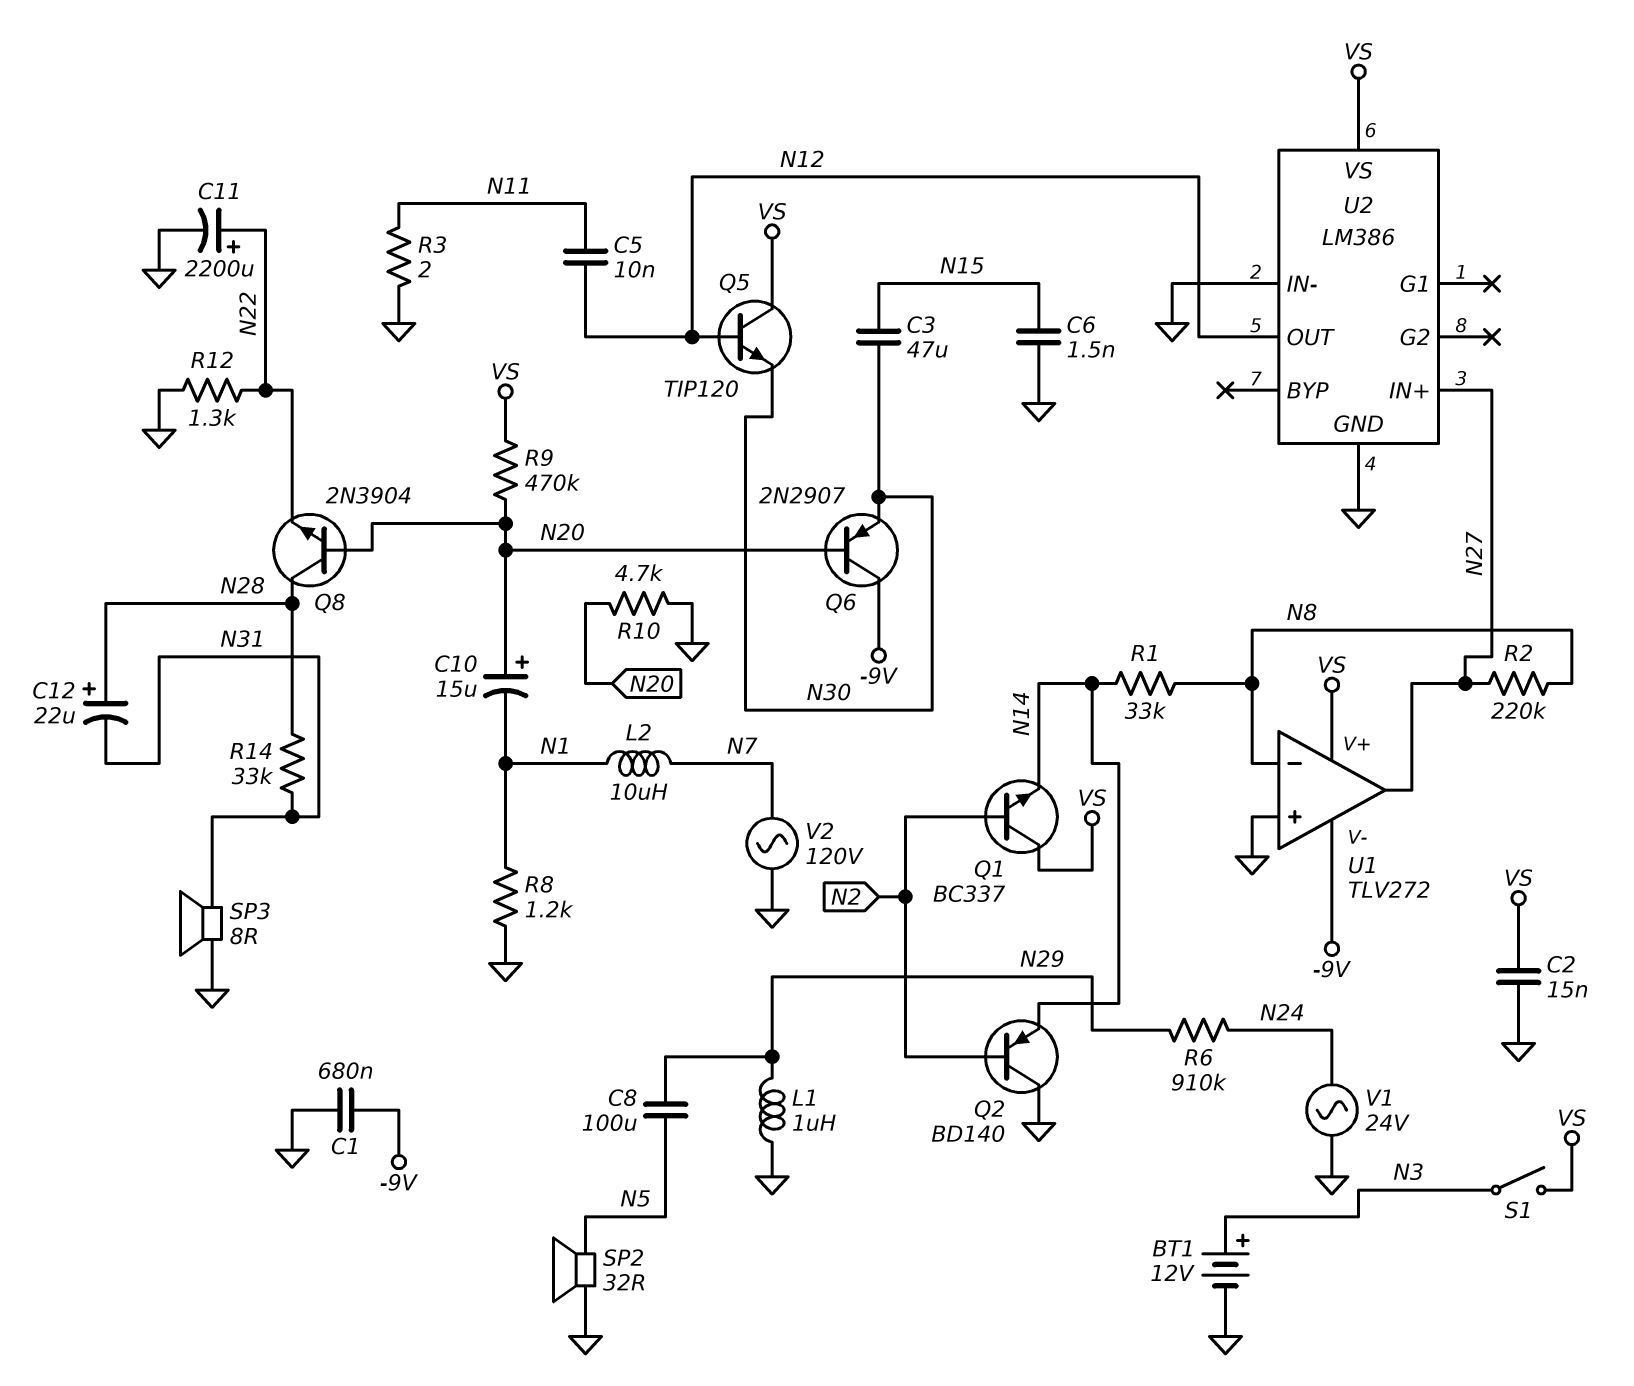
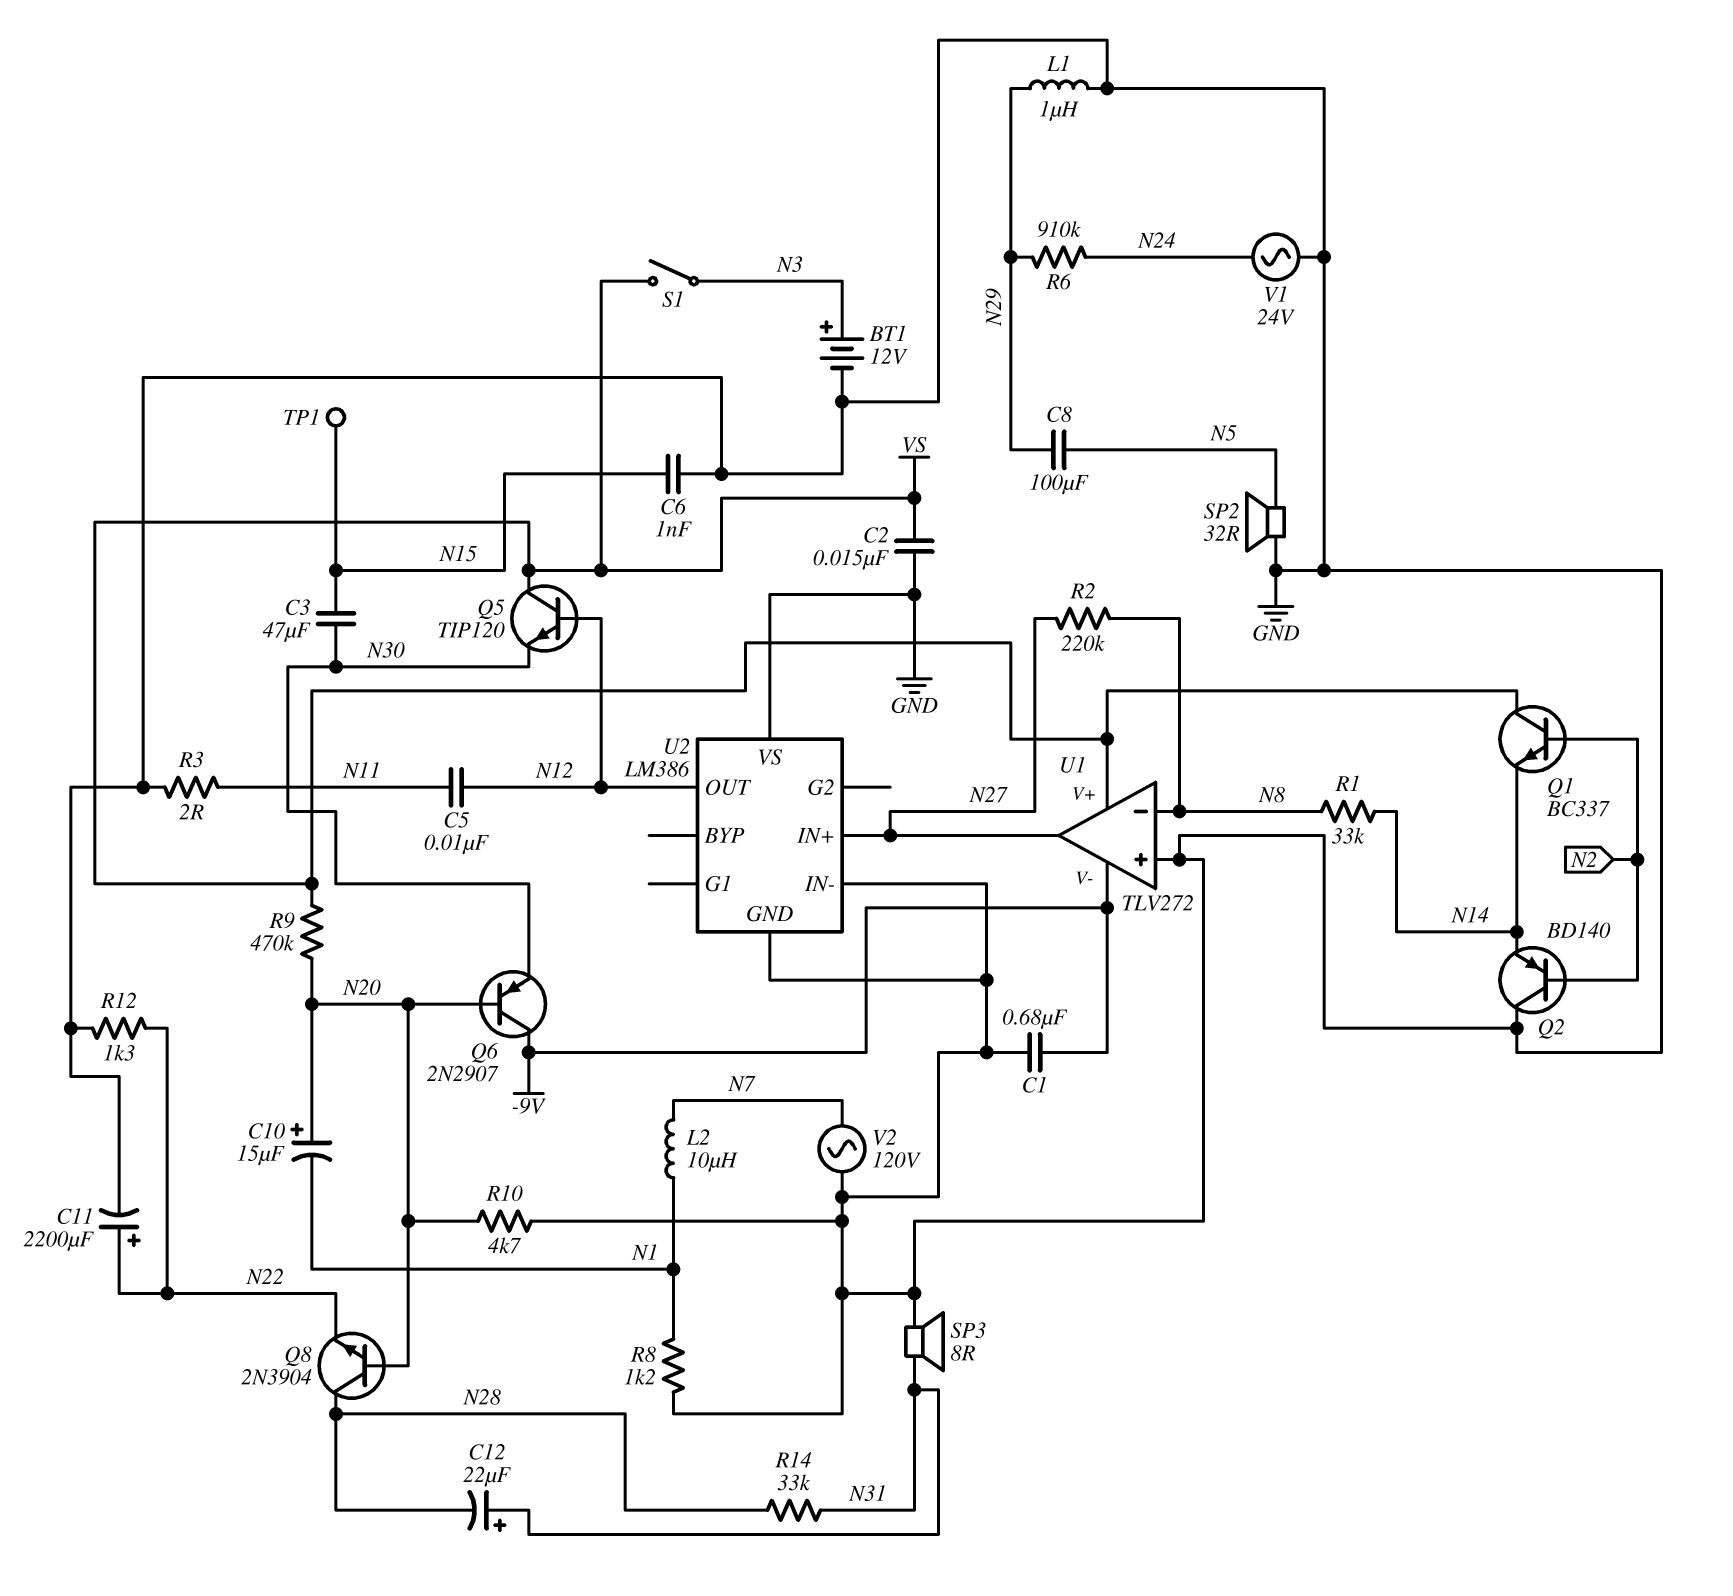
C6: 1.5nF (GND, N15) -> 1nF (GND, N15)
C12: 22uF (plus N28, minus N31) -> 22uF (plus N31, minus N28)
TP1: none -> test point (N15)
U2 pin VS: VS -> GND

